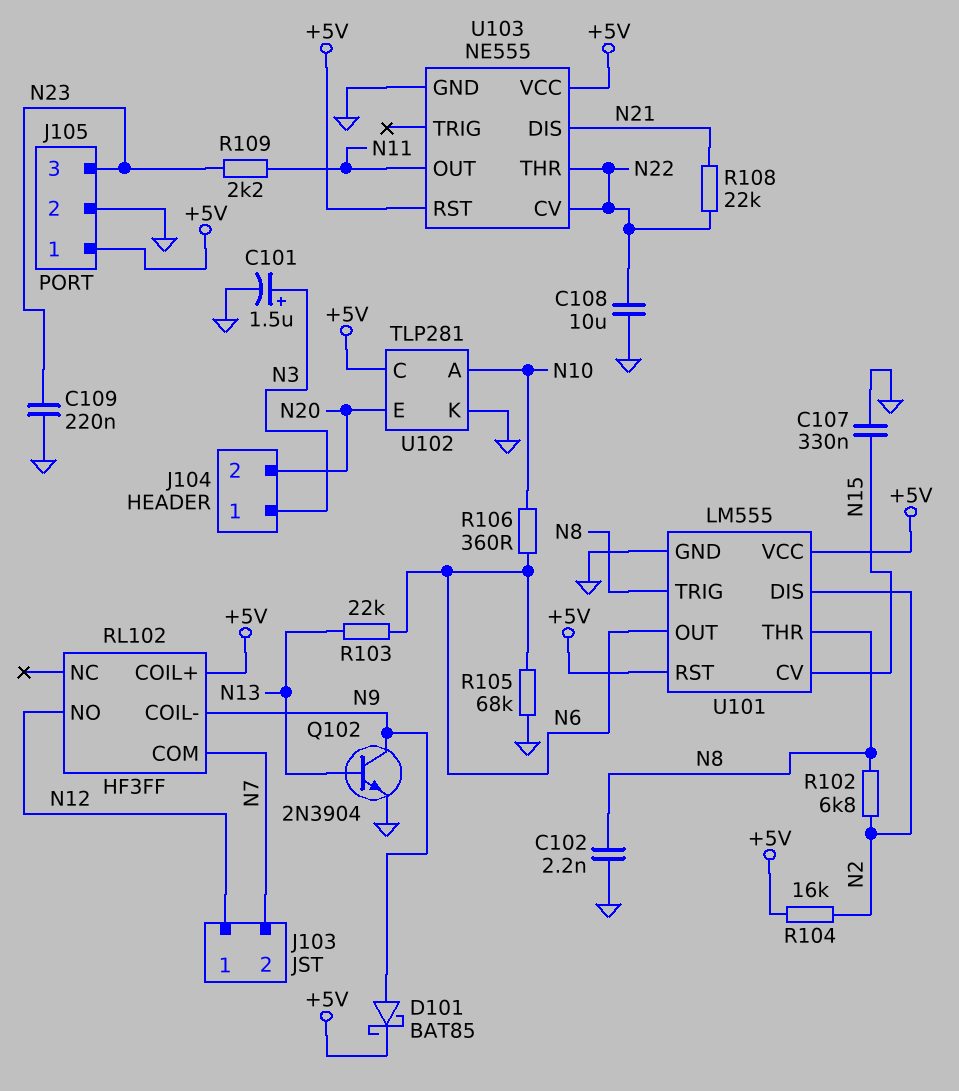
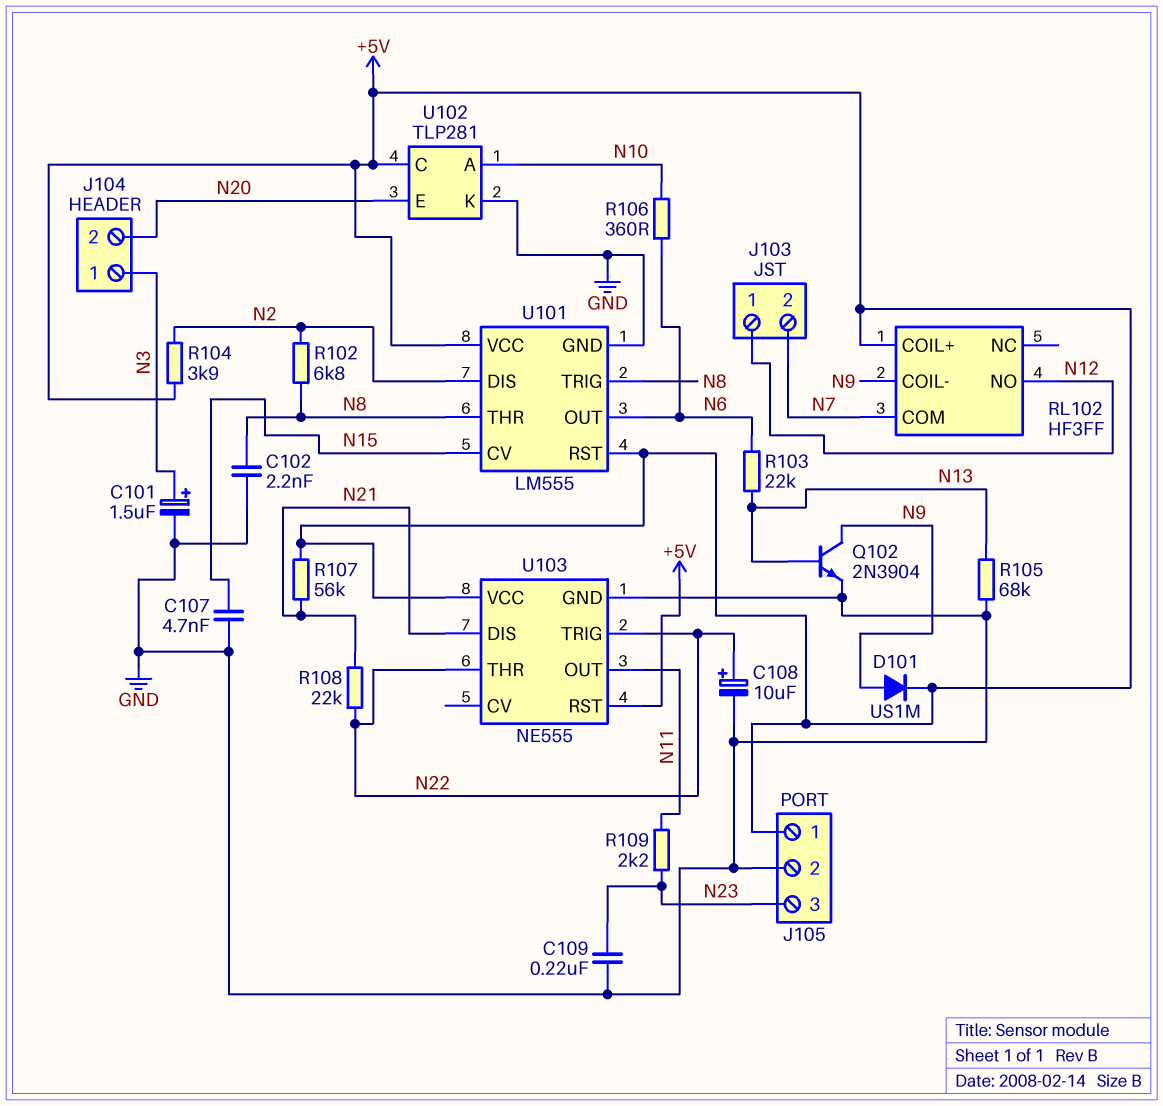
C107: 330nF (GND, N15) -> 4.7nF (GND, N15)
C108: 10uF (GND, N22) -> 10uF (plus N22, minus GND)
D101: schottky BAT85 (A N9, K +5V) -> diode US1M (A N9, K +5V)
R104: 16k (+5V, N2) -> 3.9k (+5V, N2)
R105: 68k (GND, N6) -> 68k (GND, N13)
R107: none -> 56k (+5V, N21)
U103 pin CV: N22 -> none
U103 pin TRIG: none -> N22

